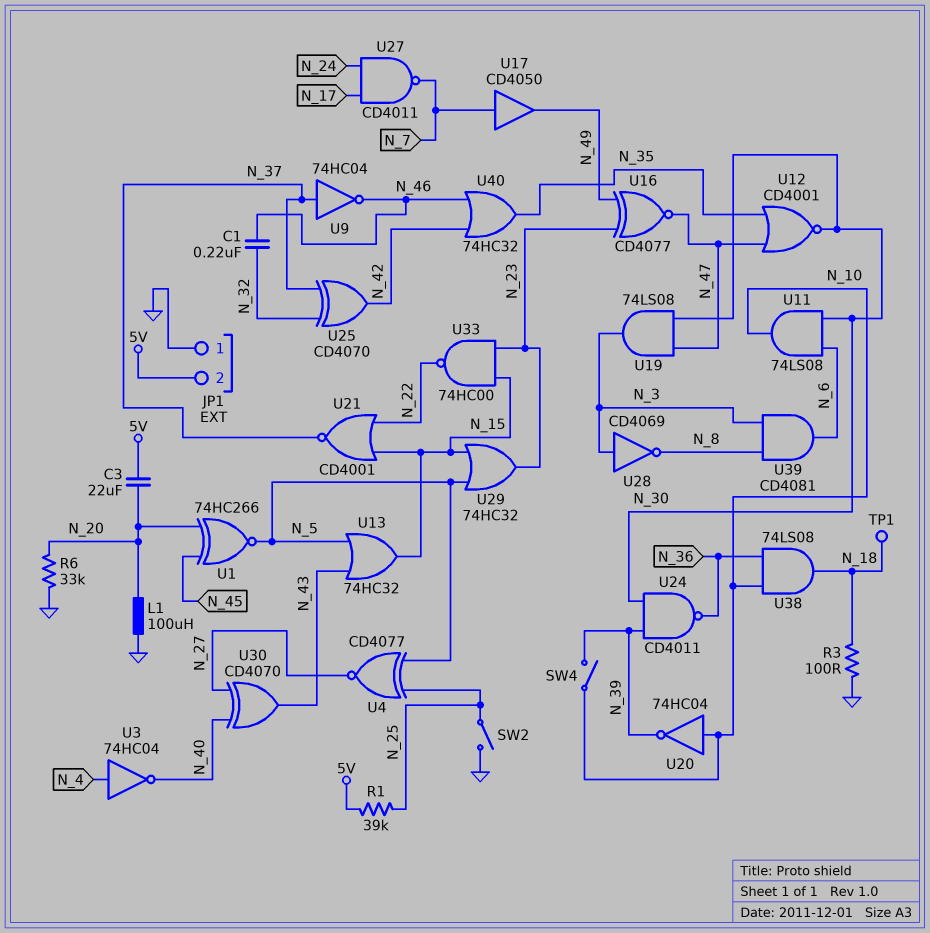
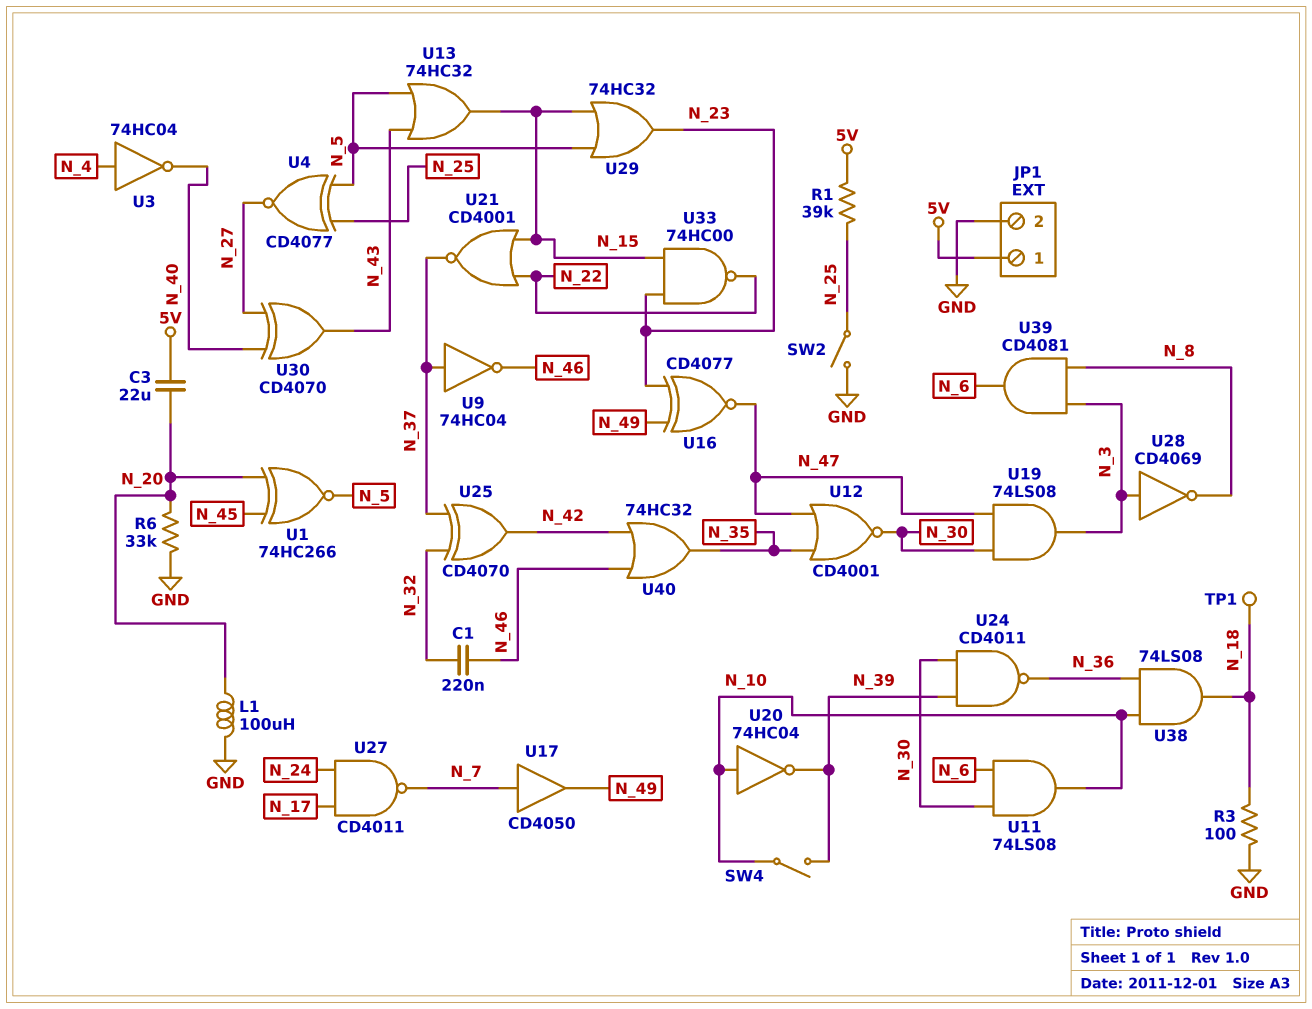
JP1 pin 1: GND -> 5V
JP1 pin 2: 5V -> GND

